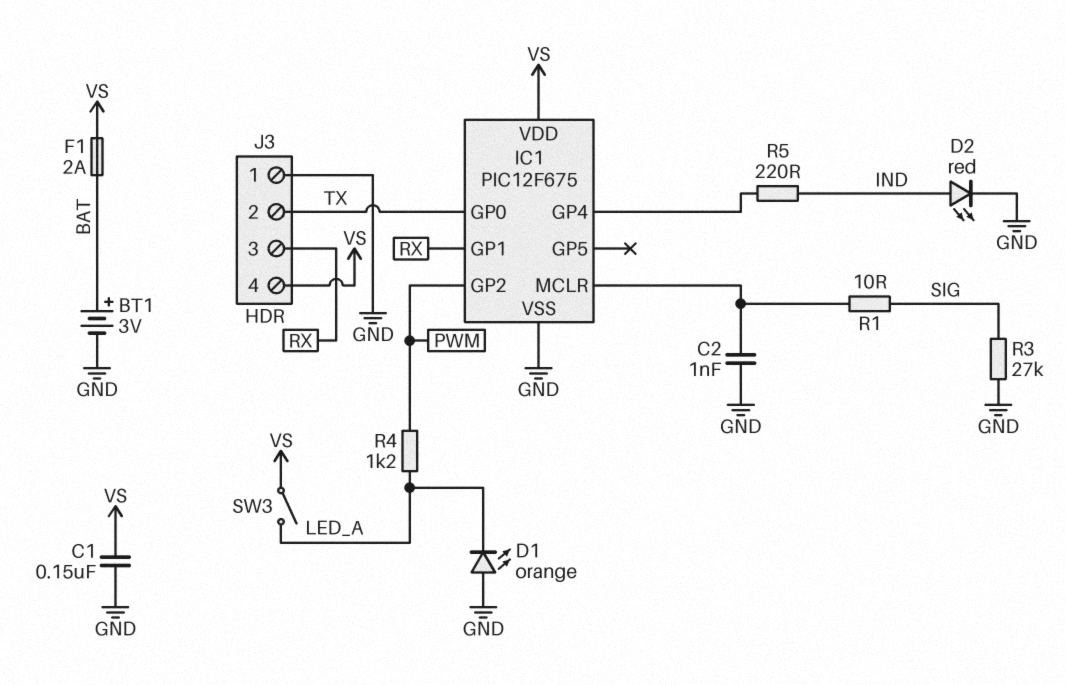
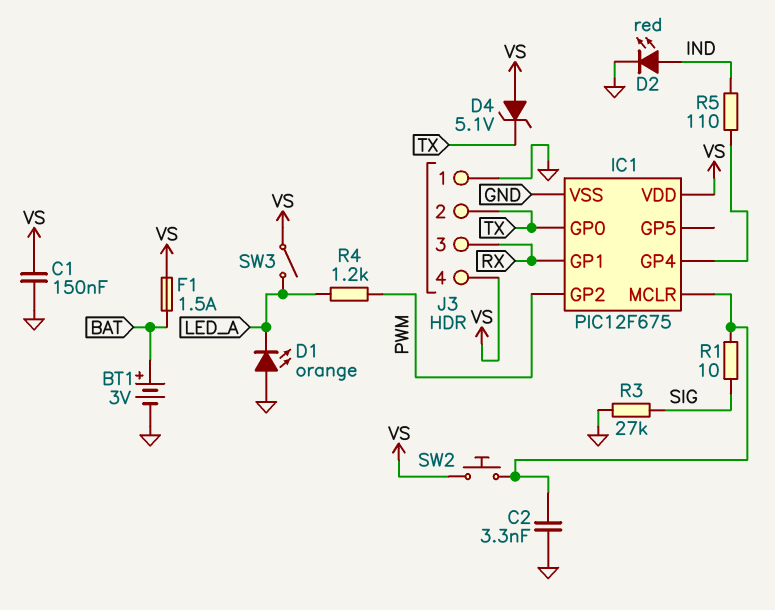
C2: 1nF (GND, IC1/MCLR) -> 3.3nF (GND, IC1/MCLR)
D4: none -> zener 5.1V (A VS, K TX)
F1: 2A (BAT, VS) -> 1.5A (BAT, VS)
R5: 220 (IC1/GP4, IND) -> 110 (IC1/GP4, IND)
SW2: none -> button (IC1/MCLR, VS)

